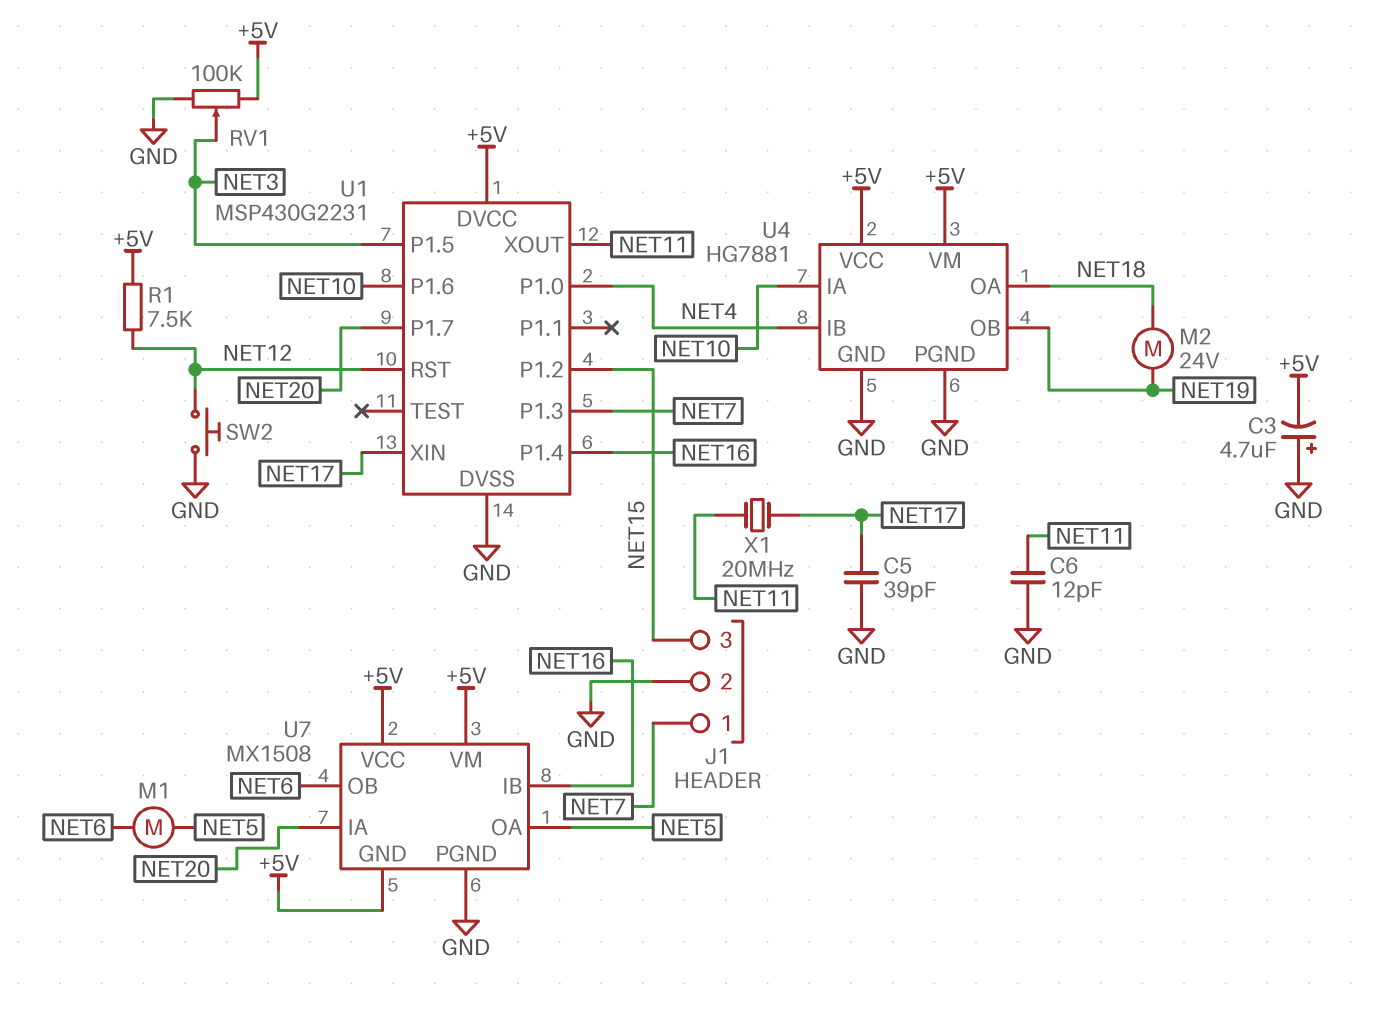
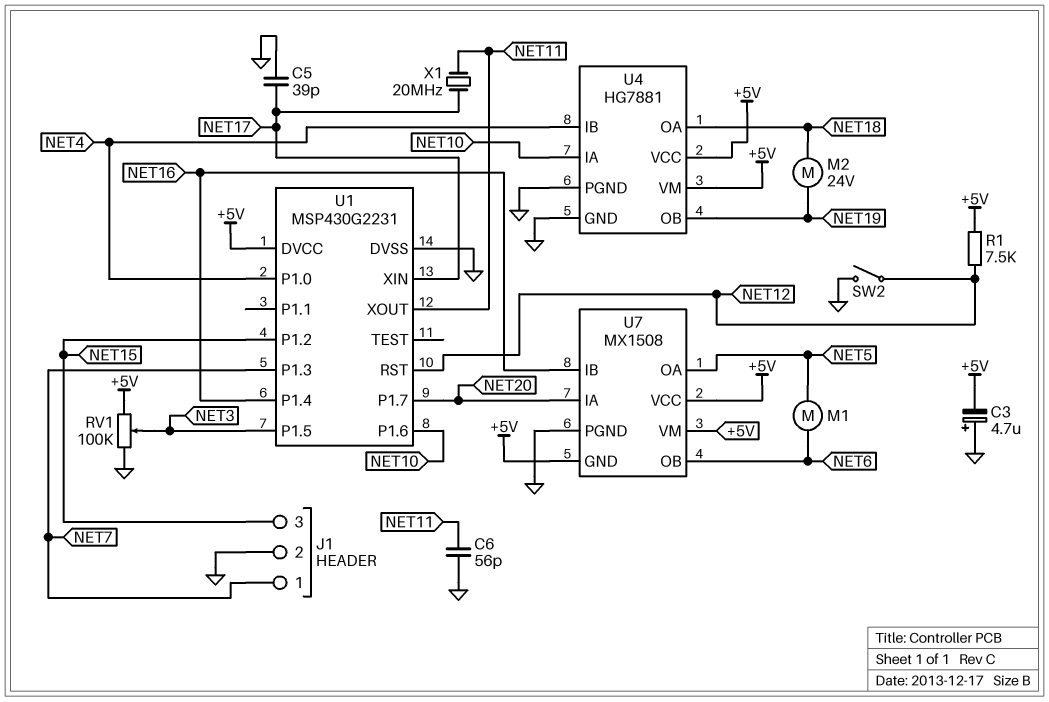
C6: 12pF (GND, NET11) -> 56pF (GND, NET11)
SW2: button (GND, NET12) -> switch (GND, NET12)

